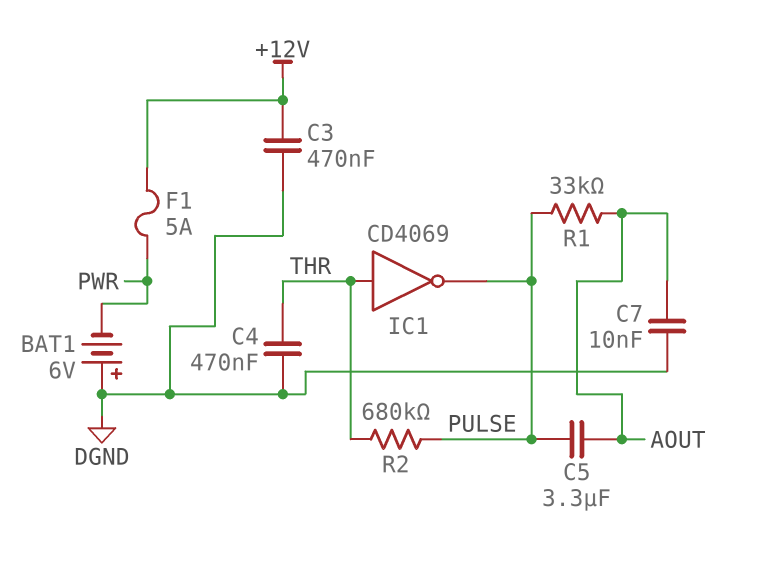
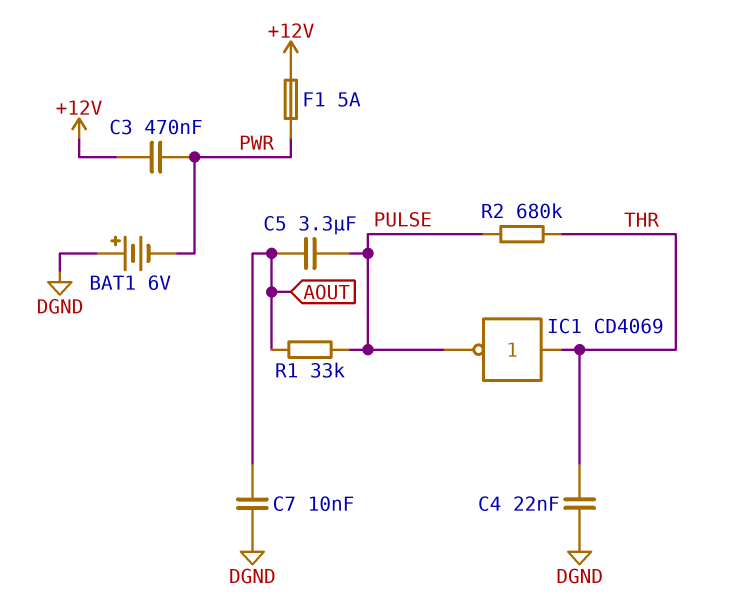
C3: 470nF (+12V, DGND) -> 470nF (+12V, PWR)
C4: 470nF (DGND, THR) -> 22nF (DGND, THR)

